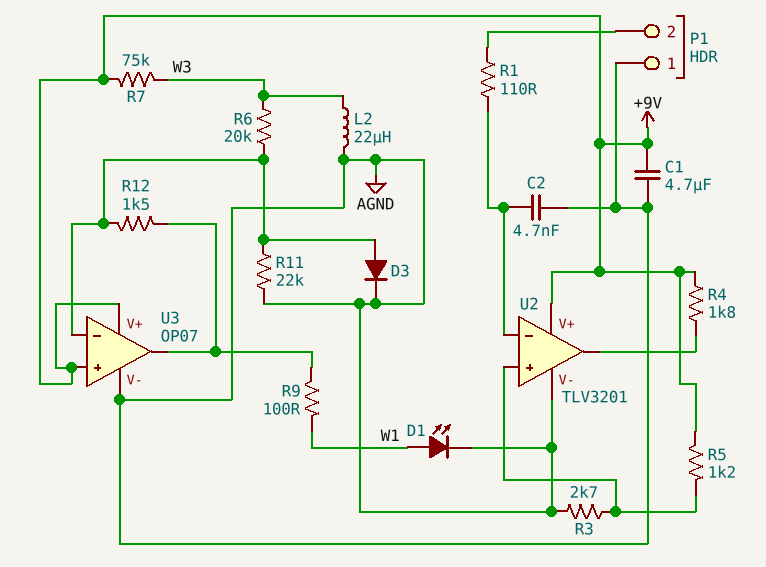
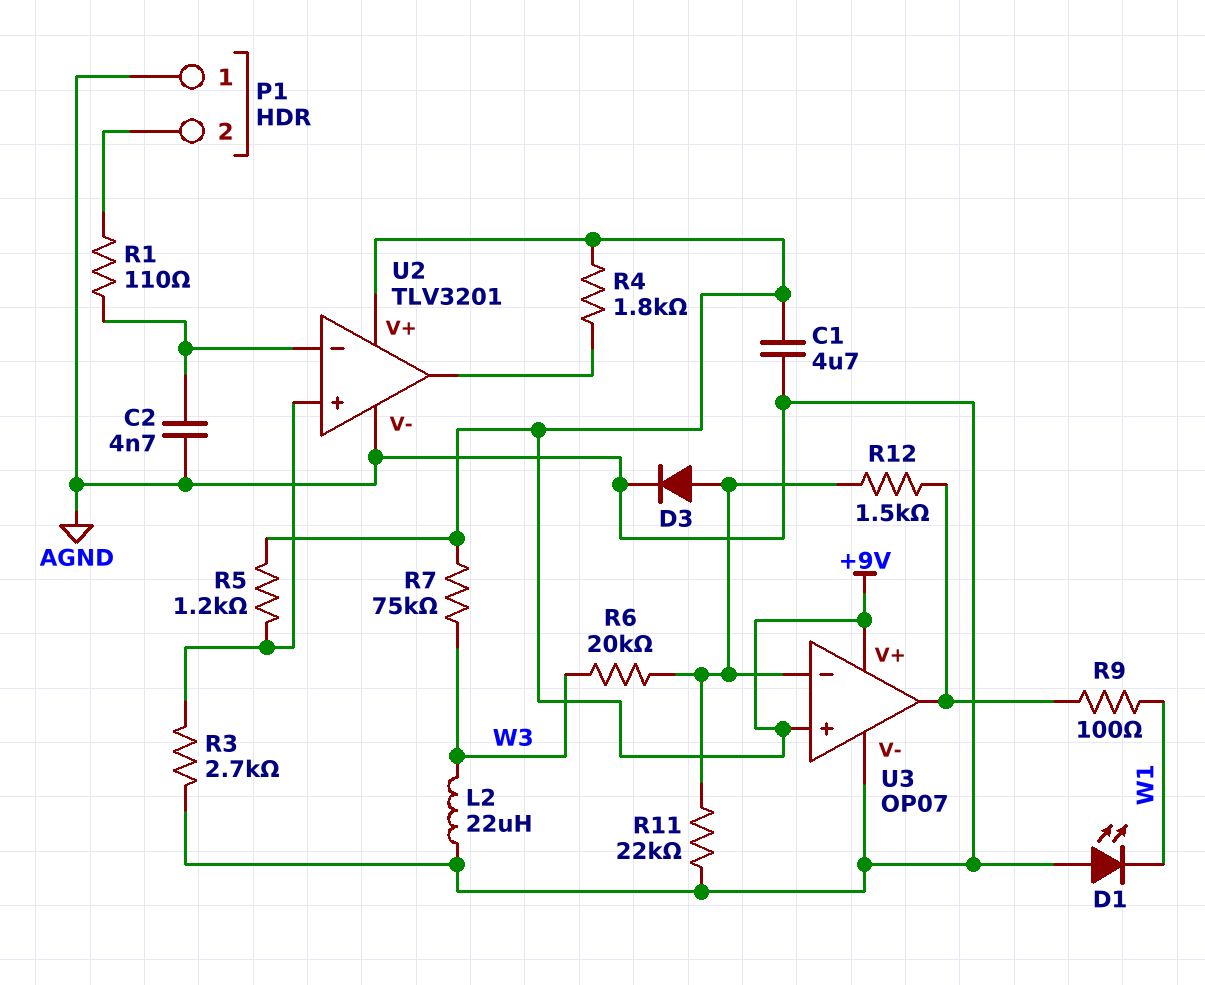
D1: LED (A W1, K AGND) -> LED (A AGND, K W1)

